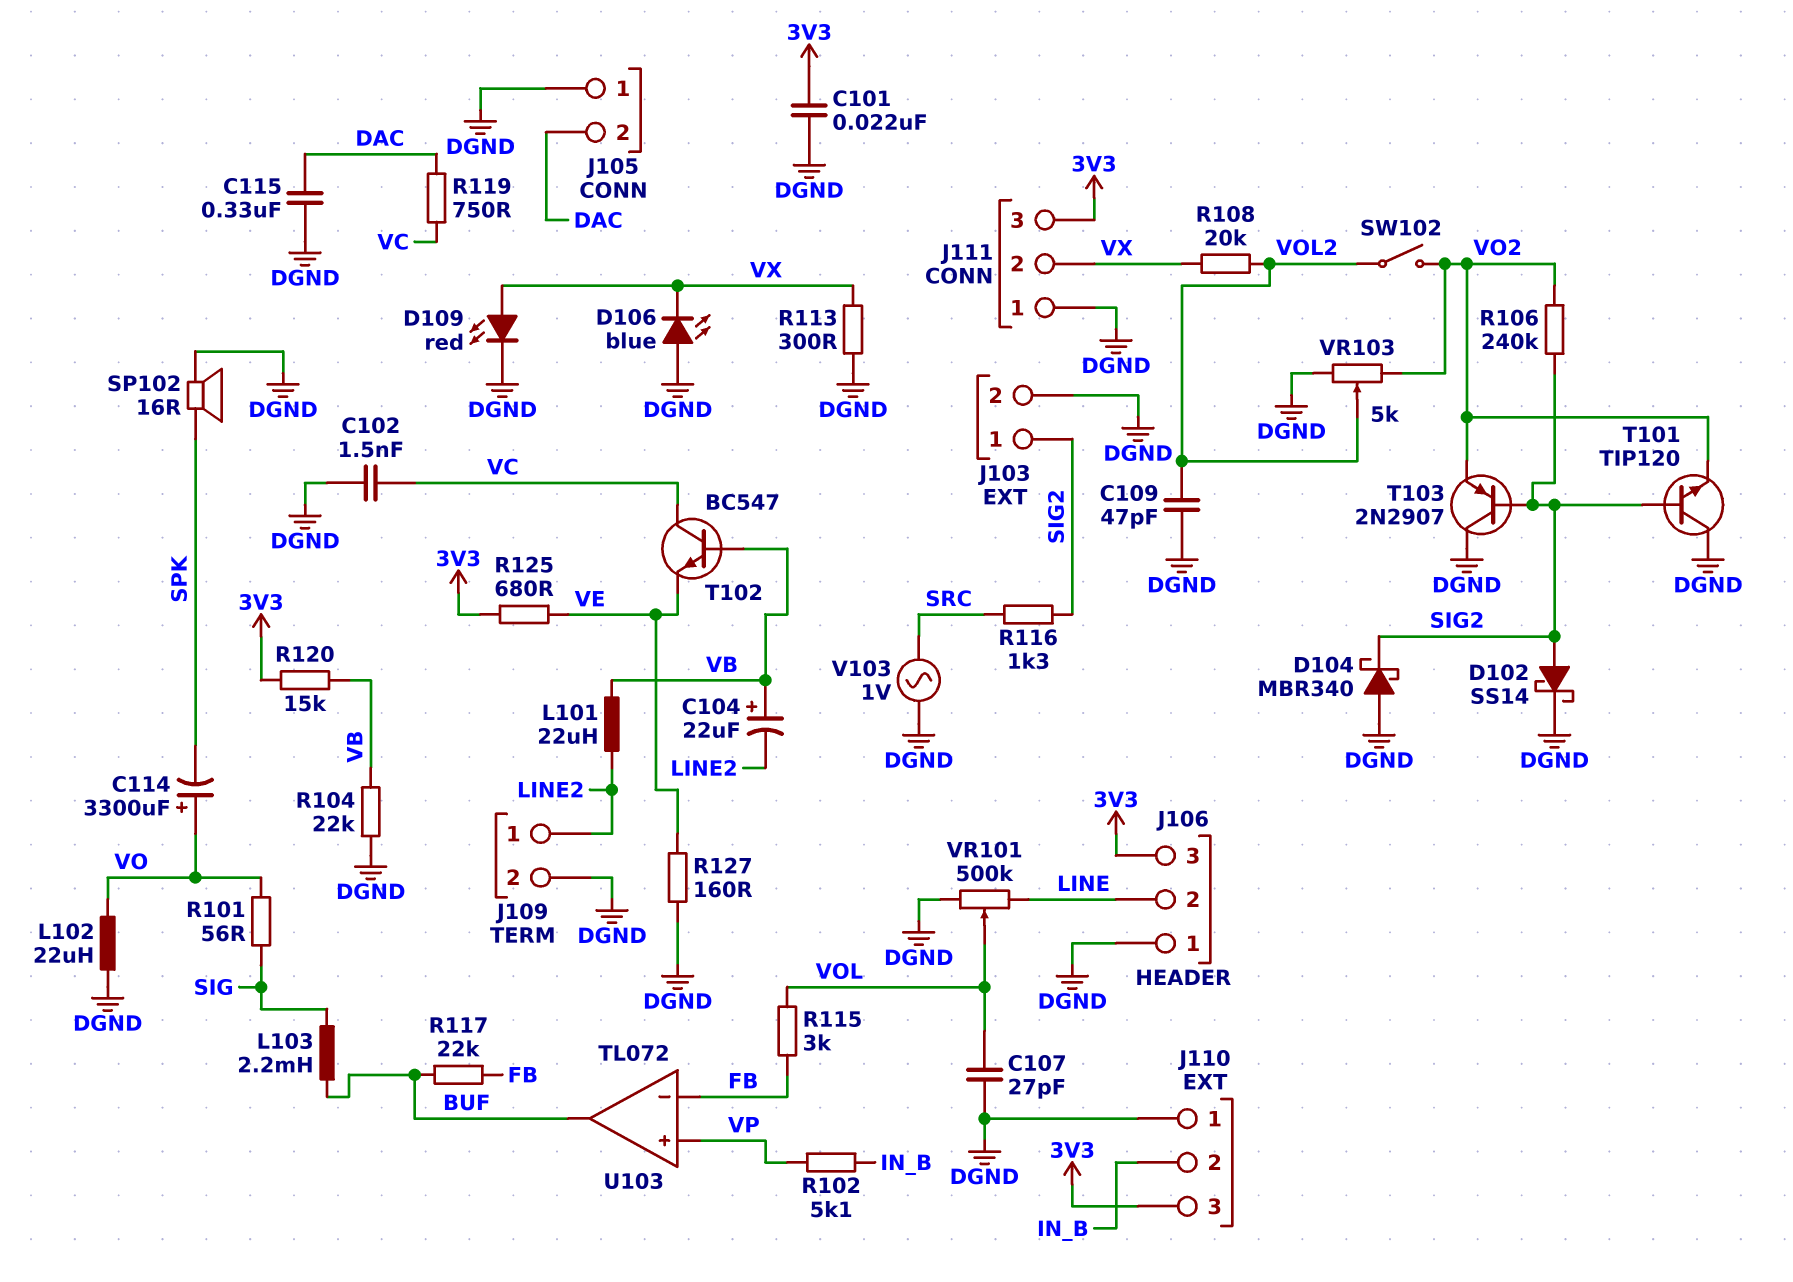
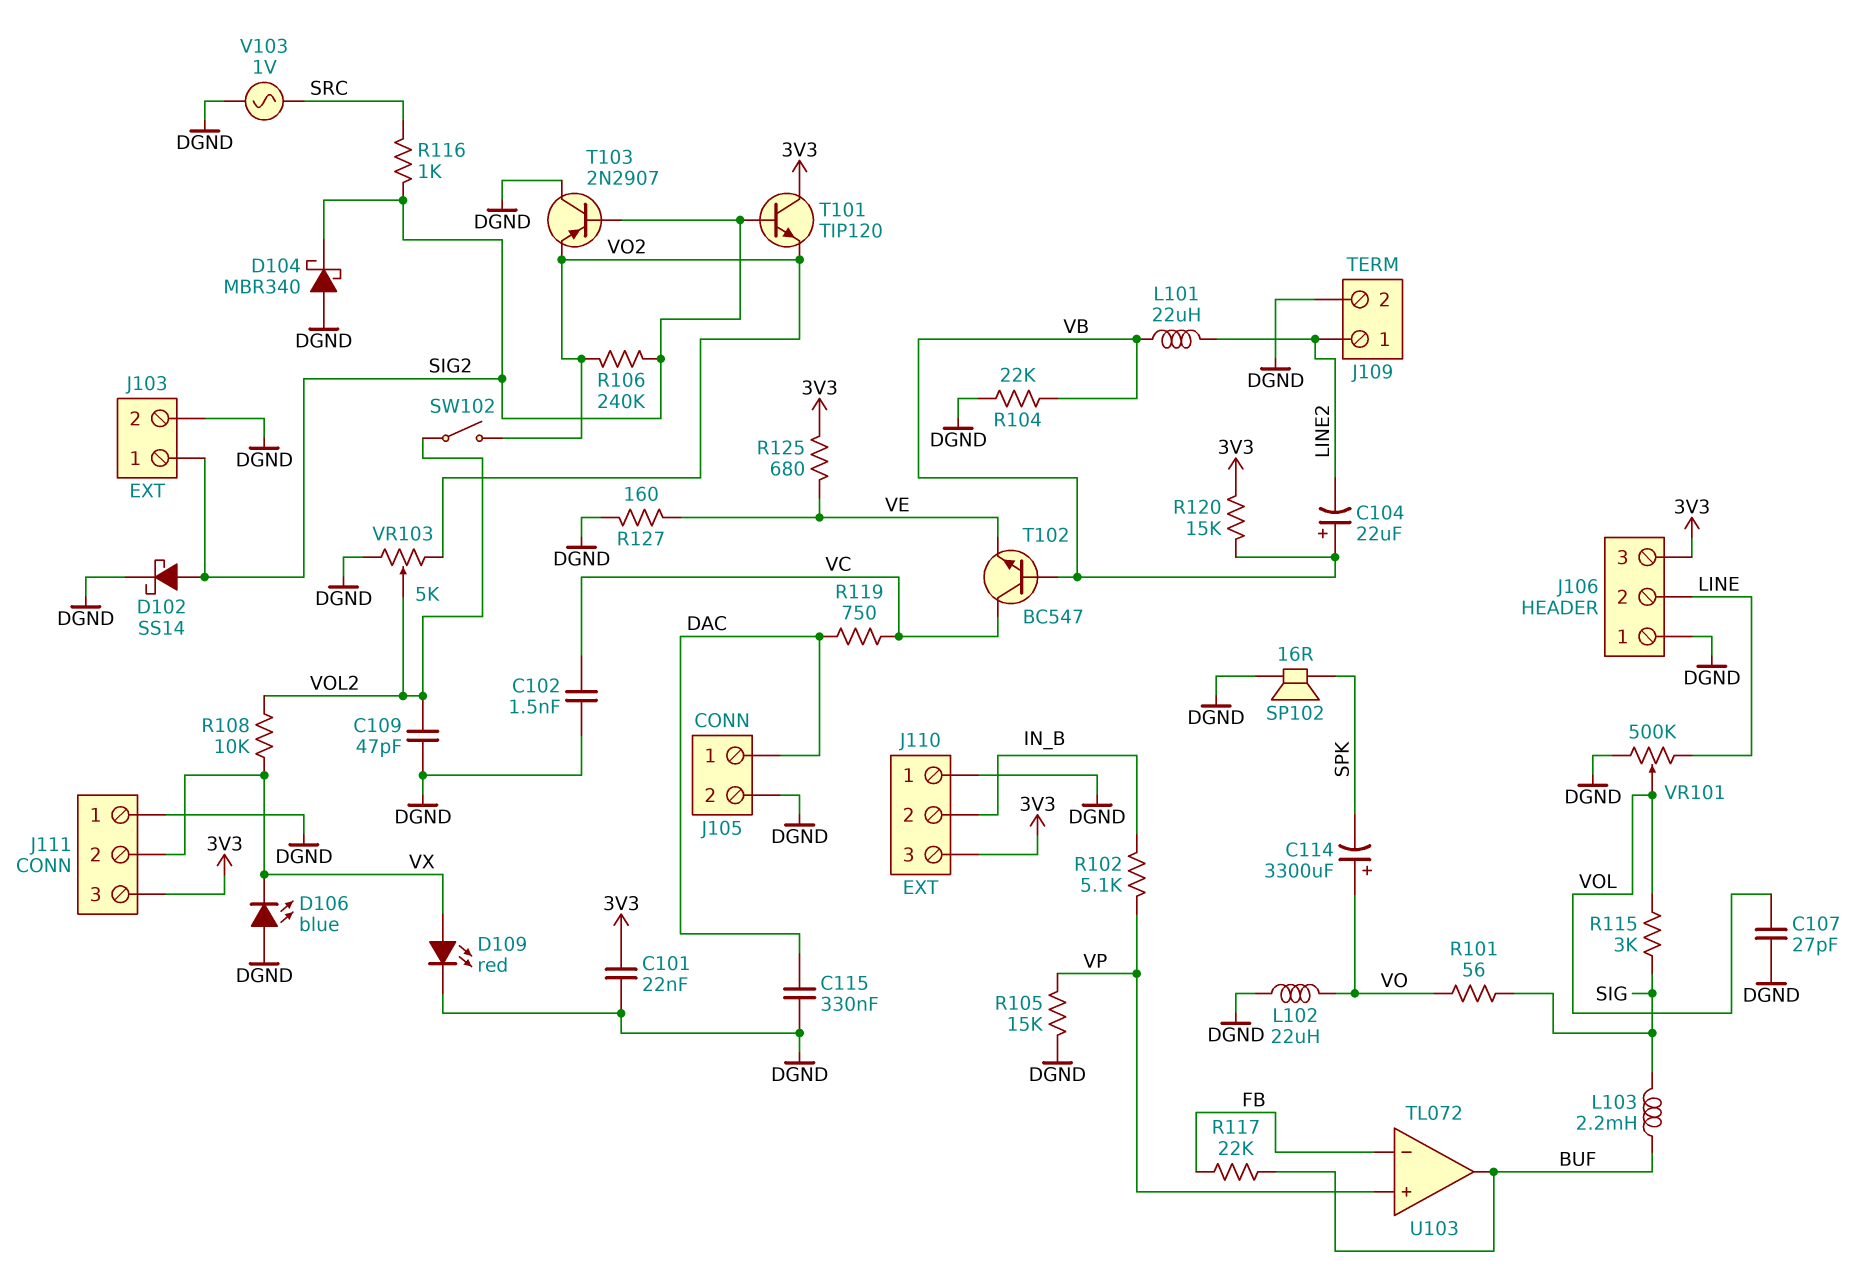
J105 pin 1: DGND -> DAC
J105 pin 2: DAC -> DGND
R105: none -> 15k (DGND, VP)
R108: 20k (VOL2, VX) -> 10k (VOL2, VX)
R113: 300 (DGND, VX) -> none
R115: 3k (FB, VOL) -> 3k (SIG, VOL)
R116: 1.3k (SIG2, SRC) -> 1k (SIG2, SRC)
T101: NPN TIP120 (B SIG2, C DGND, E VO2) -> NPN TIP120 (B SIG2, C 3V3, E VO2)

